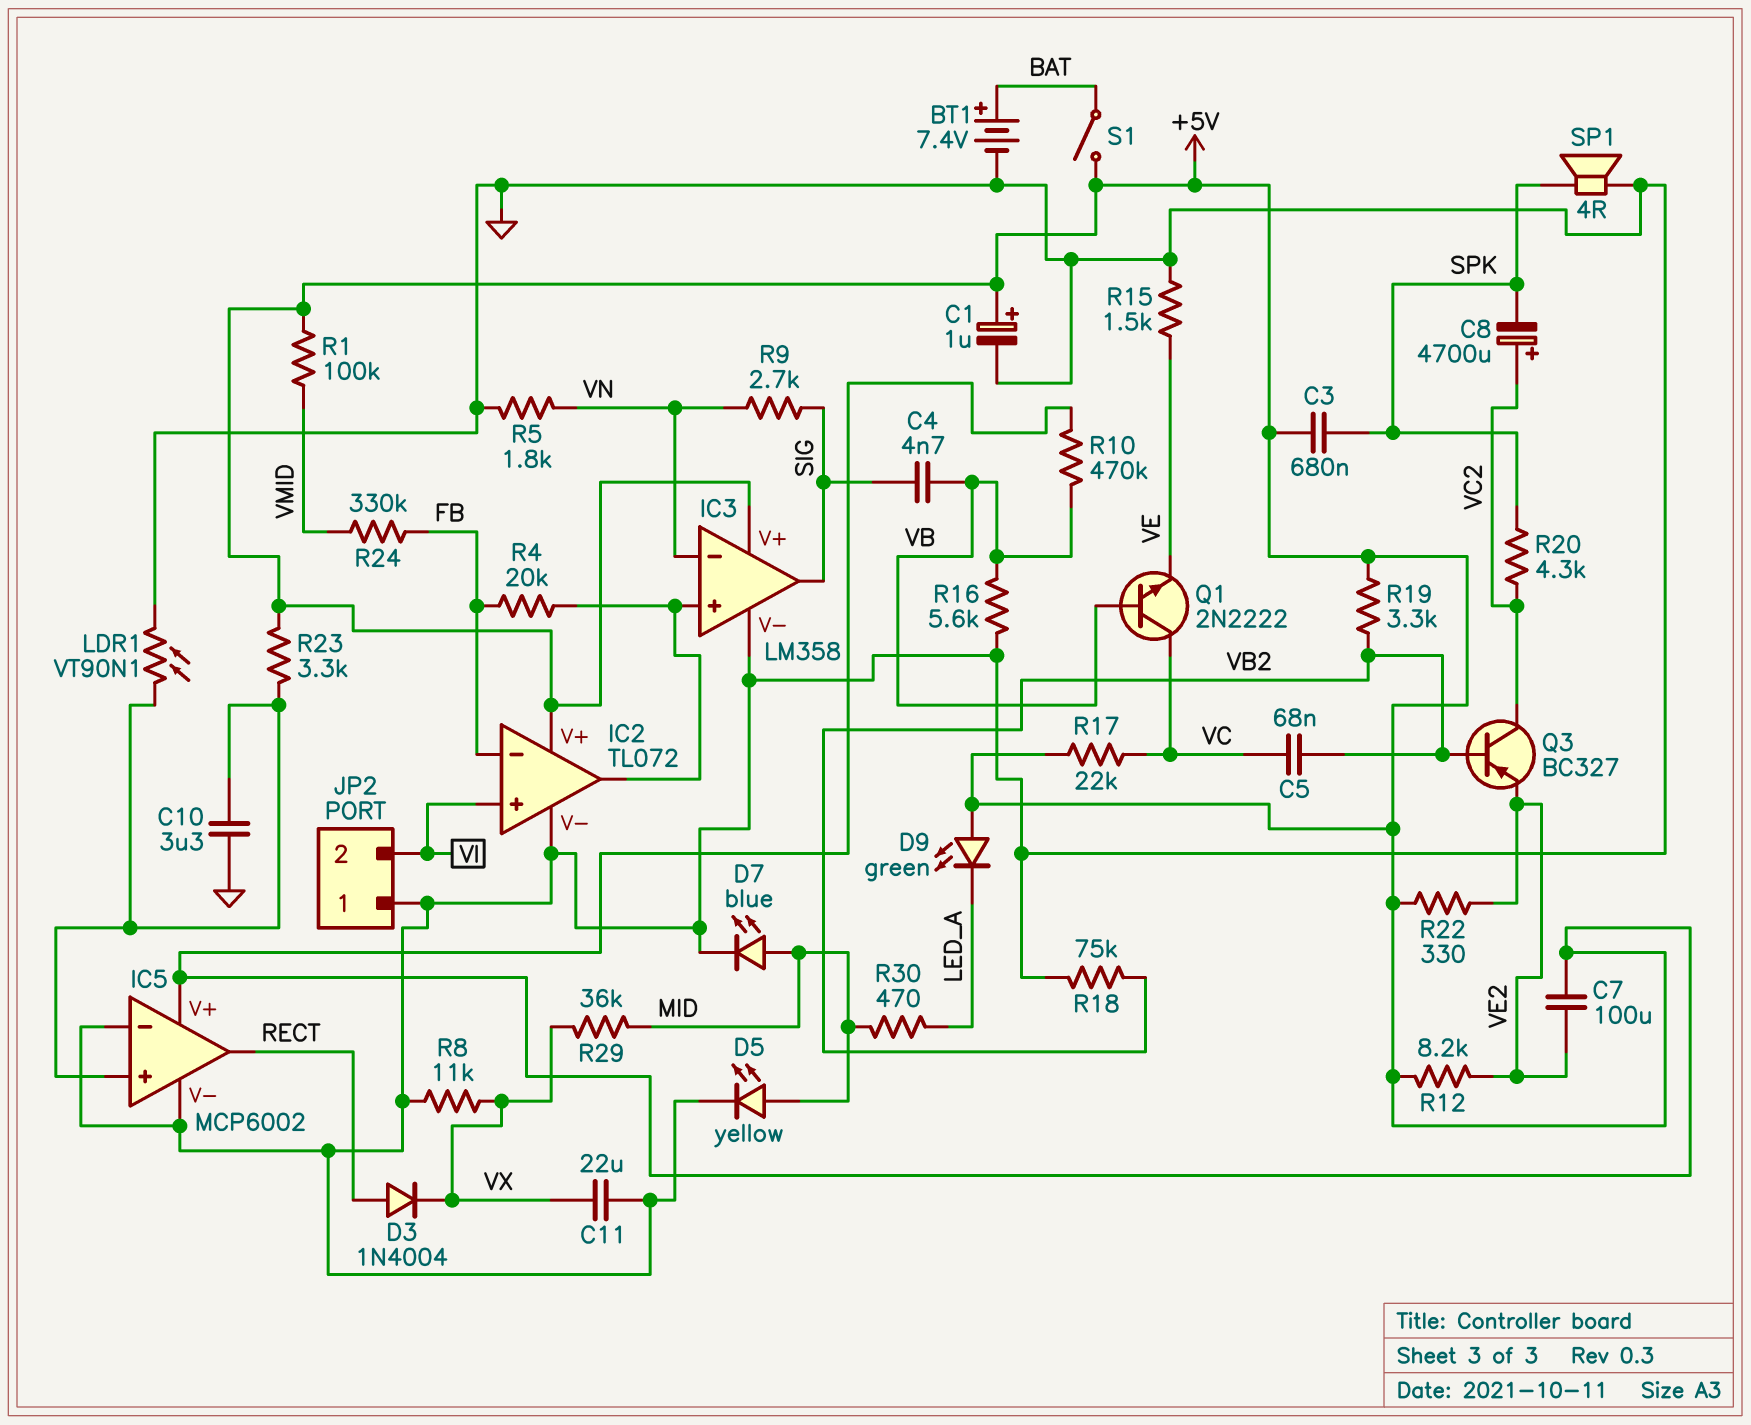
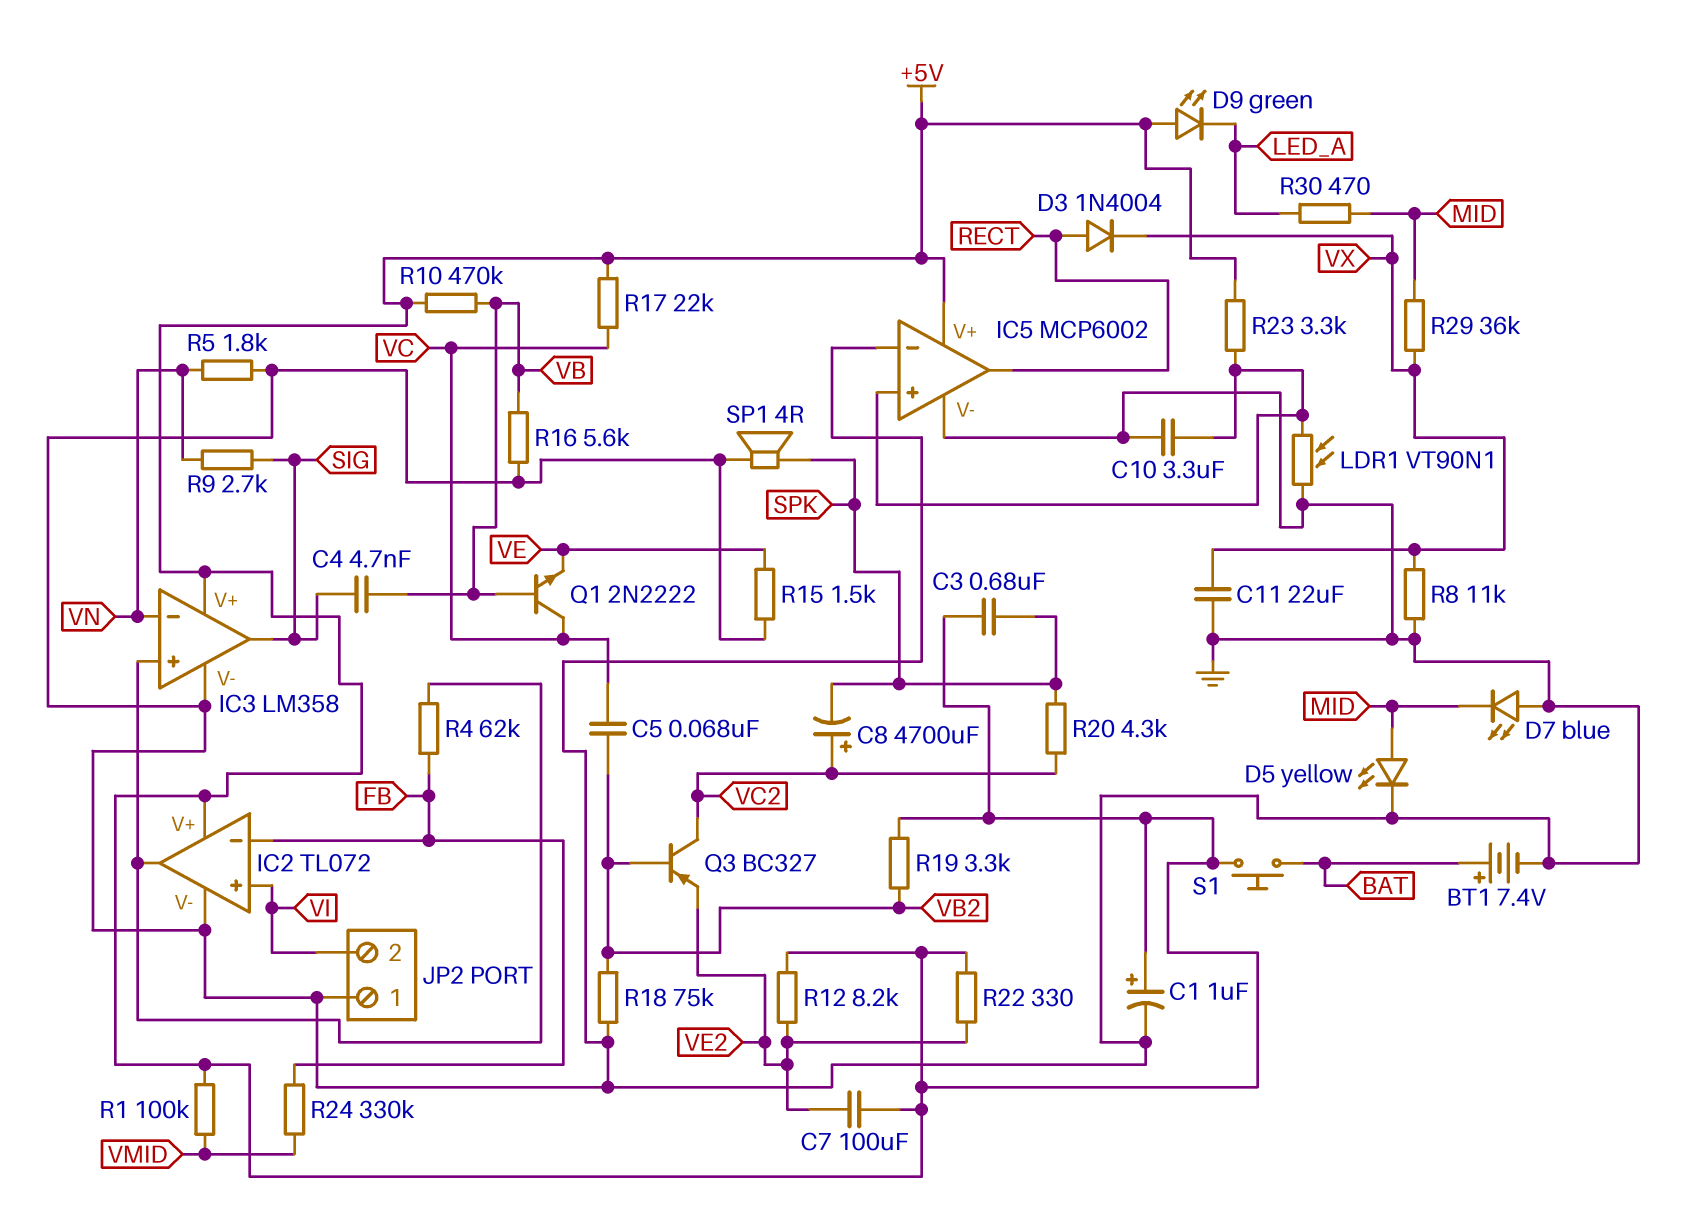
D7: LED blue (A MID, K GND) -> LED blue (A GND, K MID)
R4: 20k (FB, IC2/out) -> 62k (FB, IC2/out)
S1: switch (+5V, BAT) -> button (+5V, BAT)

